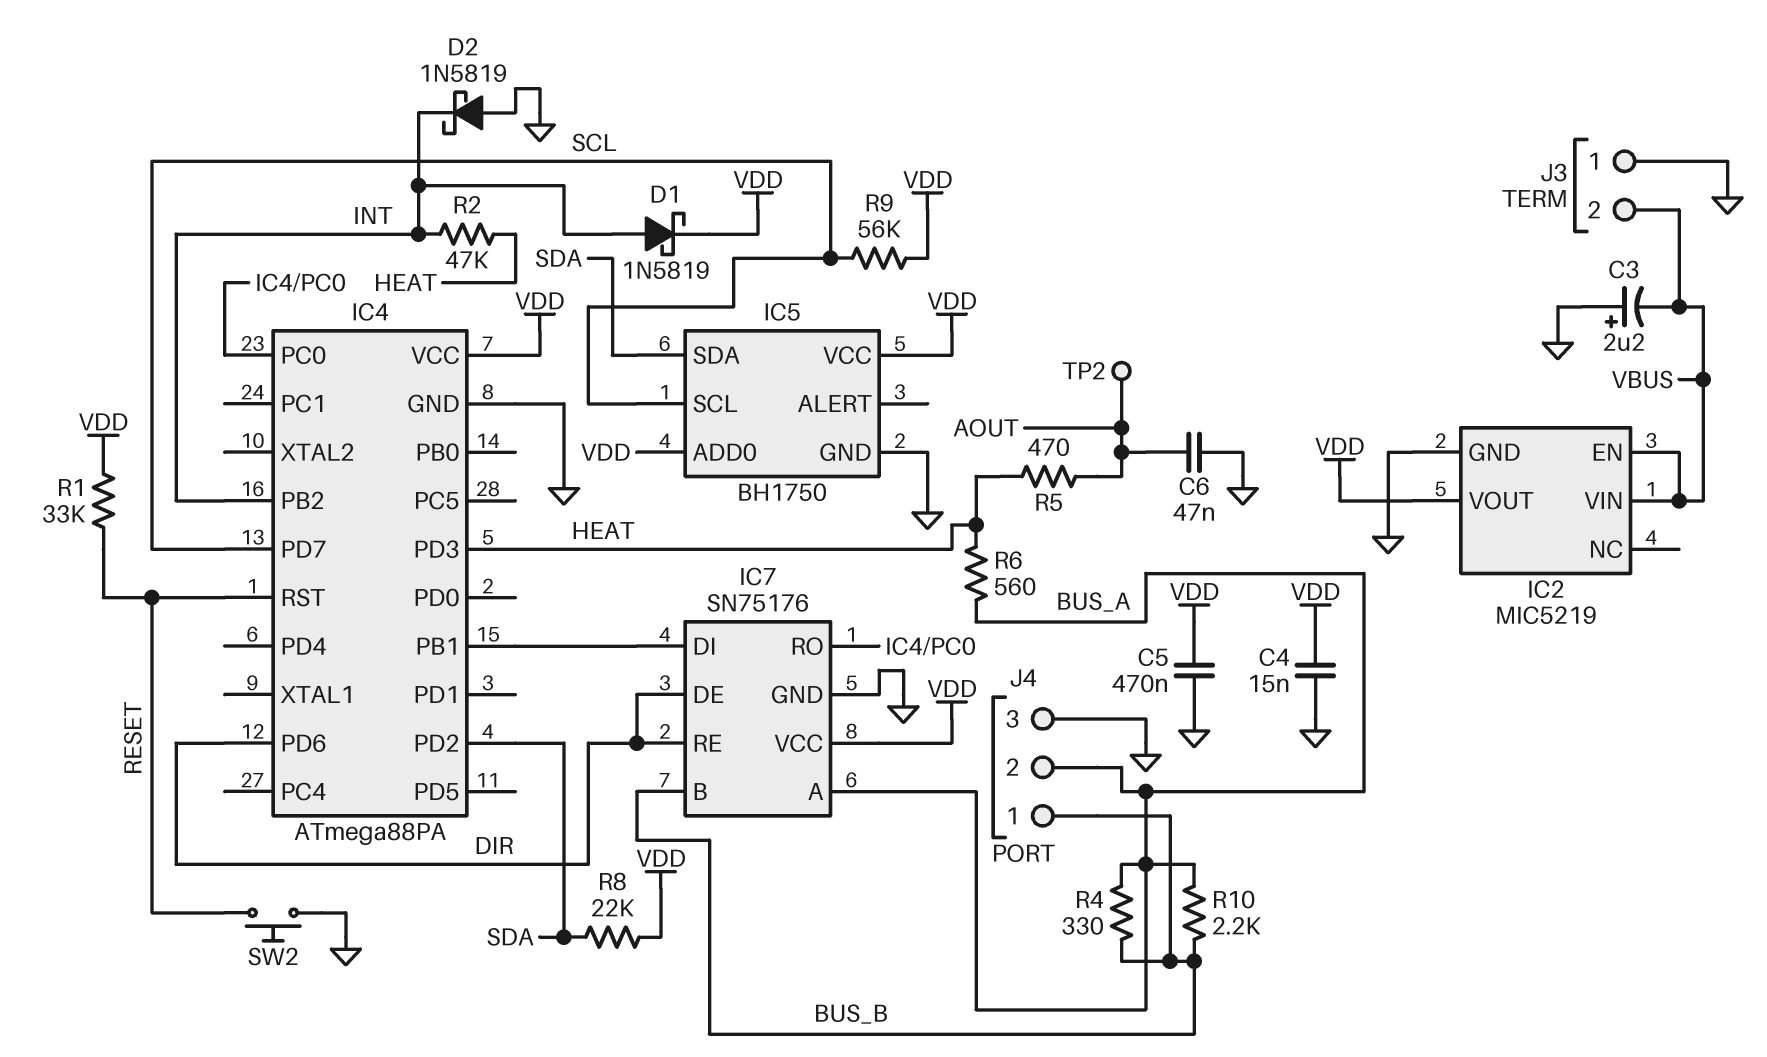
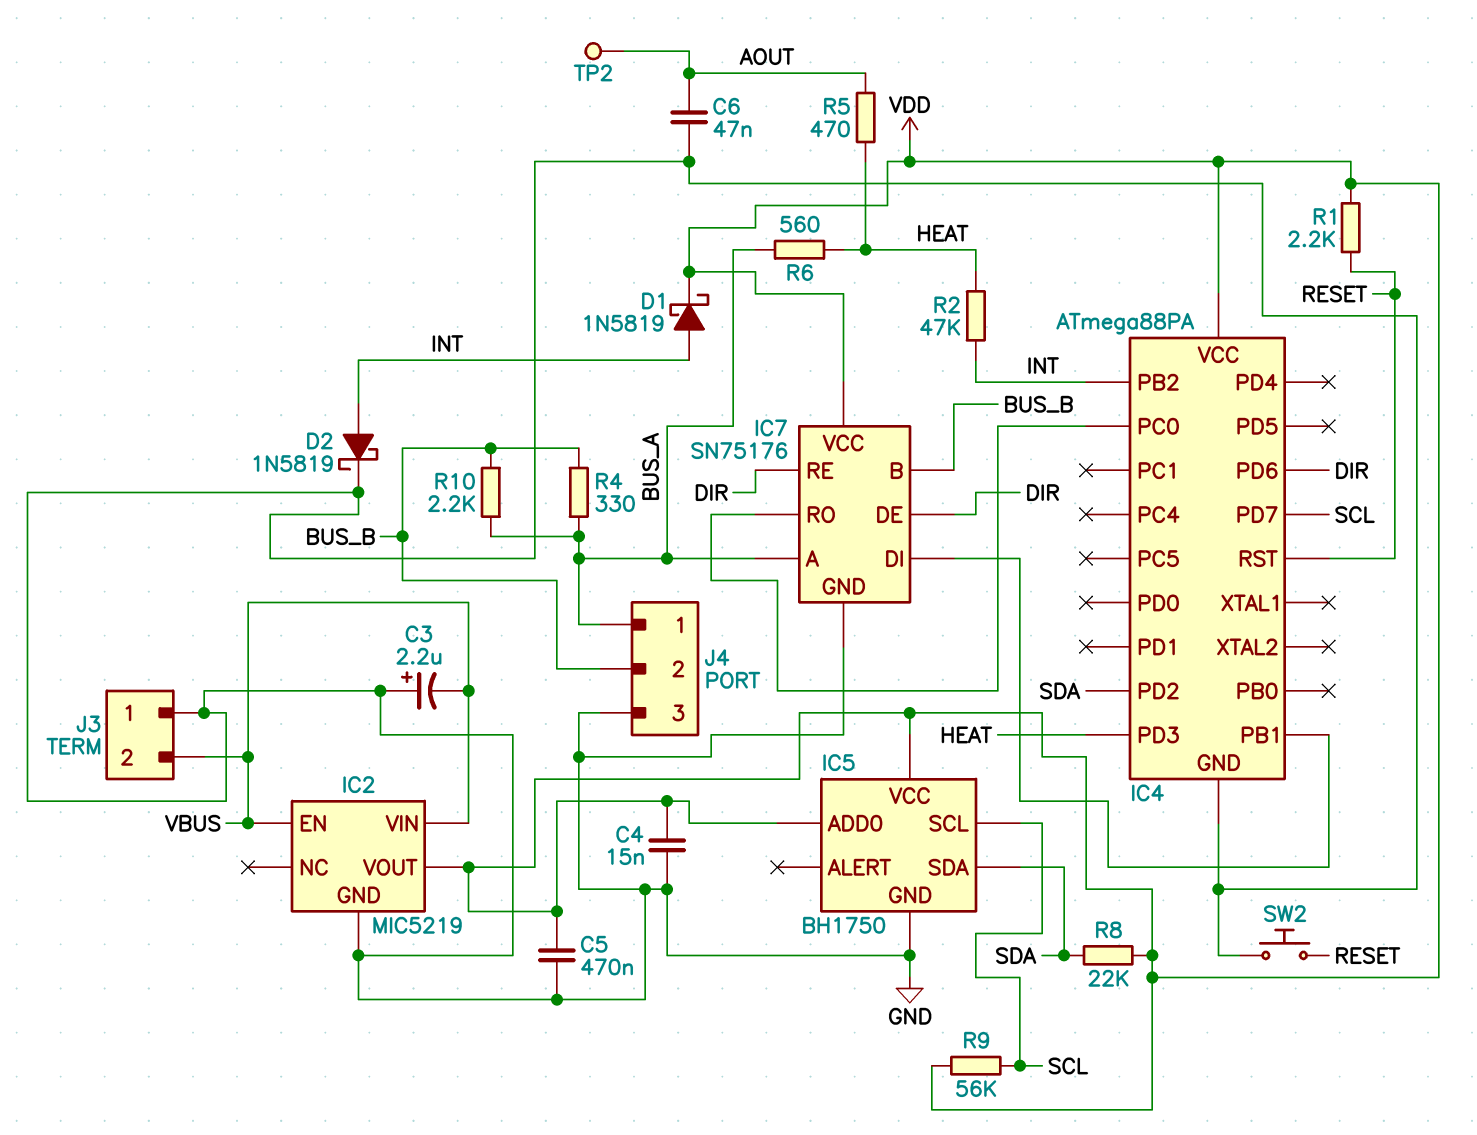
D2: schottky 1N5819 (A GND, K INT) -> schottky 1N5819 (A INT, K GND)
J4 pin 1: BUS_B -> BUS_A
J4 pin 2: BUS_A -> BUS_B
R1: 33k (RESET, VDD) -> 2.2k (RESET, VDD)

